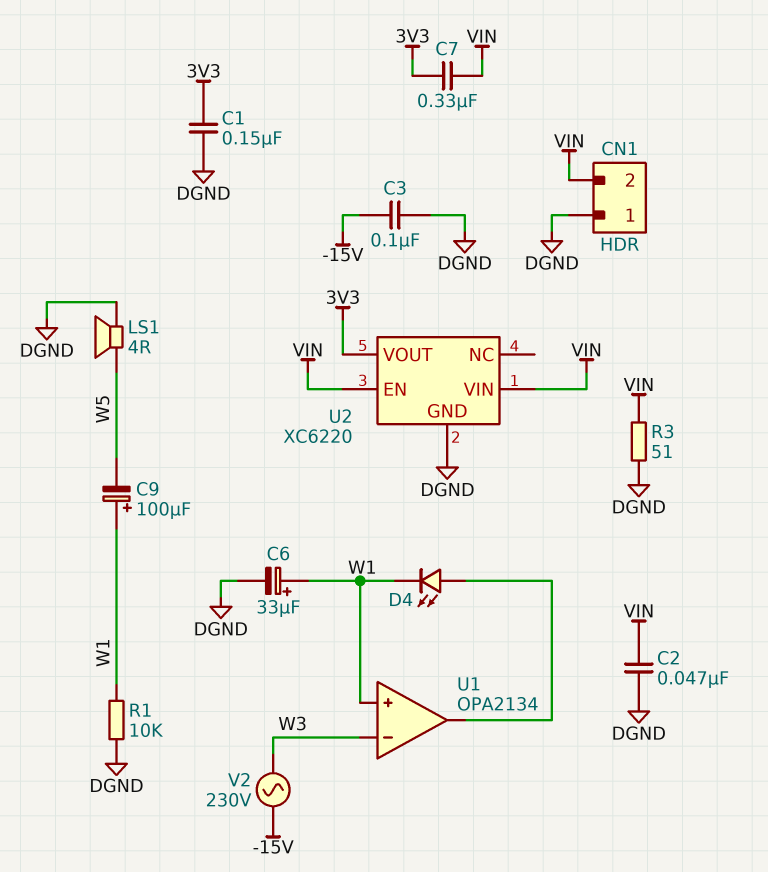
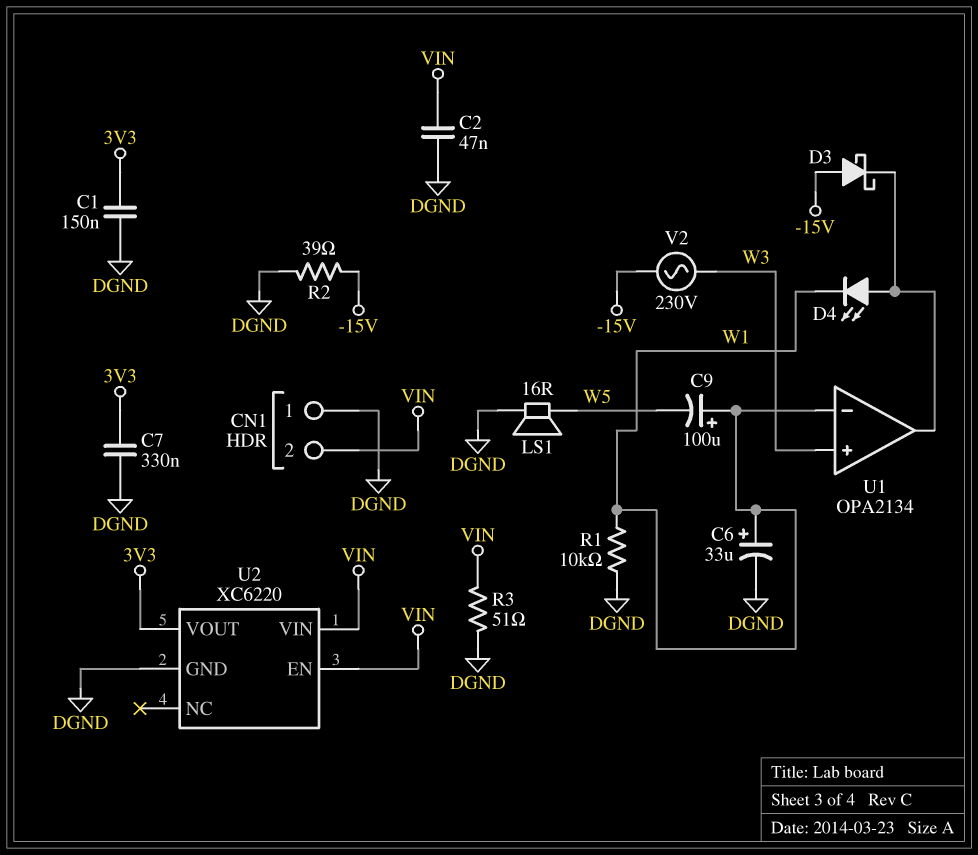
C3: 100nF (-15V, DGND) -> none
C7: 330nF (3V3, VIN) -> 330nF (3V3, DGND)
D3: none -> schottky (A -15V, K U1/out)
LS1: speaker 4R (DGND, W5) -> speaker 16R (DGND, W5)
R2: none -> 39 (-15V, DGND)
U1 pin in+: W1 -> W3
U1 pin in-: W3 -> W1

